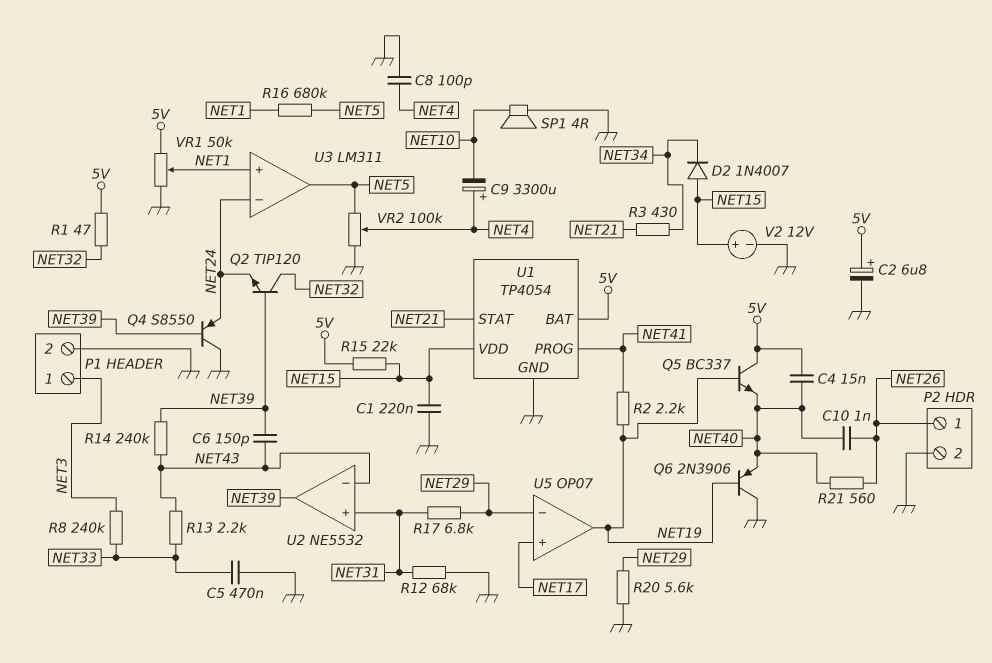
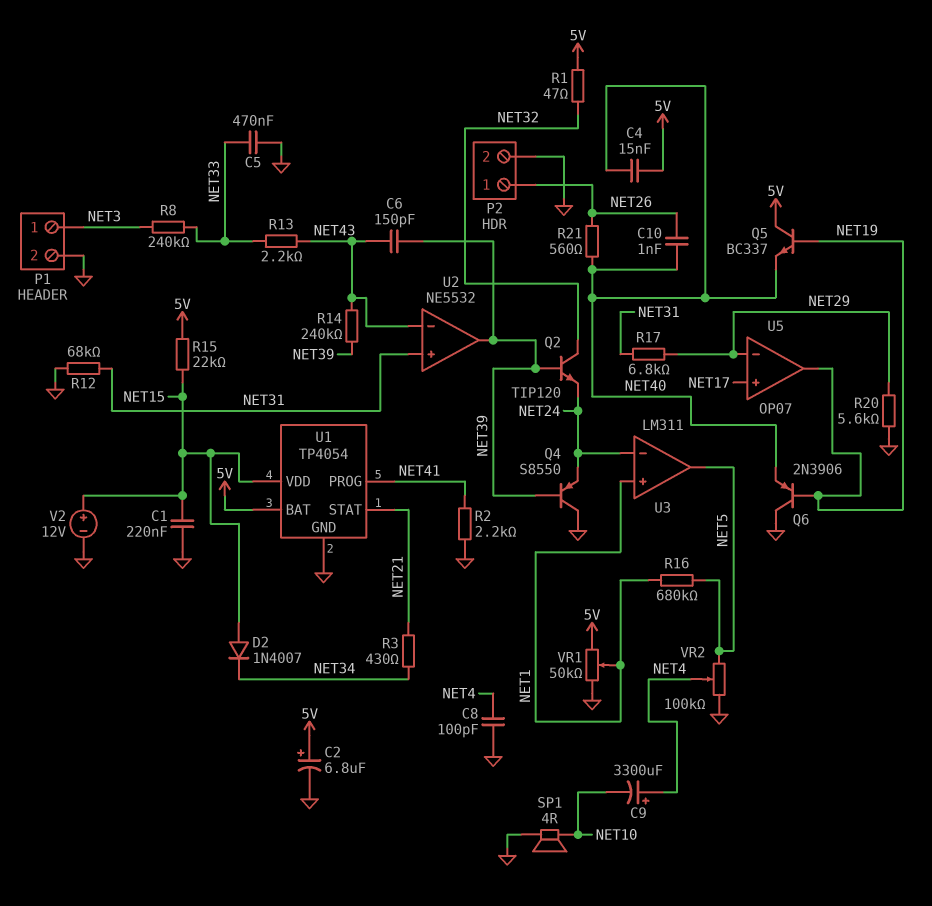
R2: 2.2k (NET19, NET41) -> 2.2k (GND, NET41)

